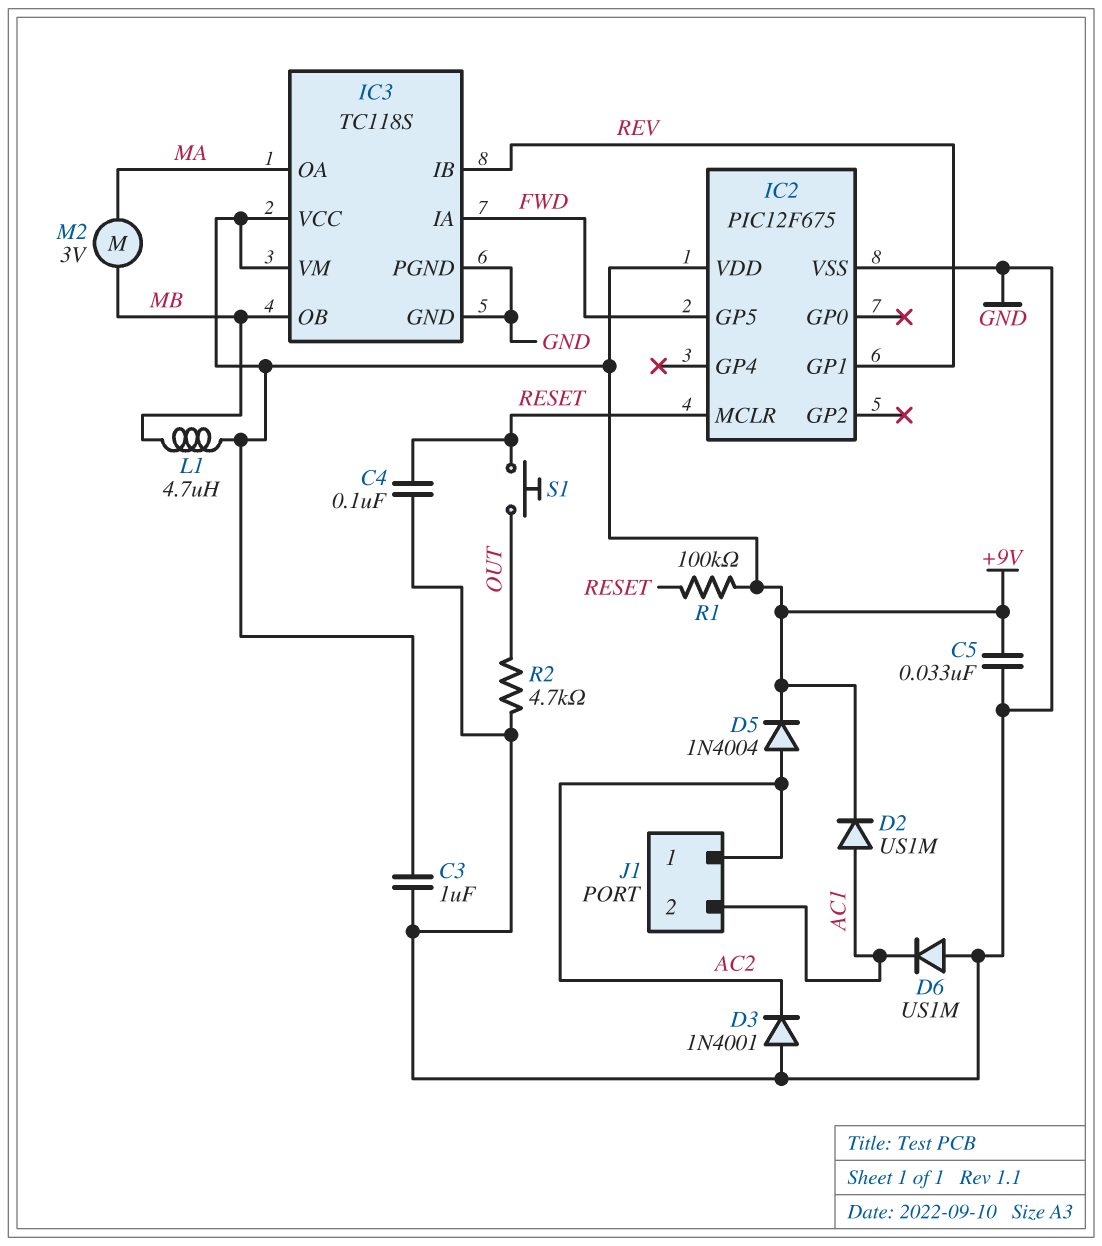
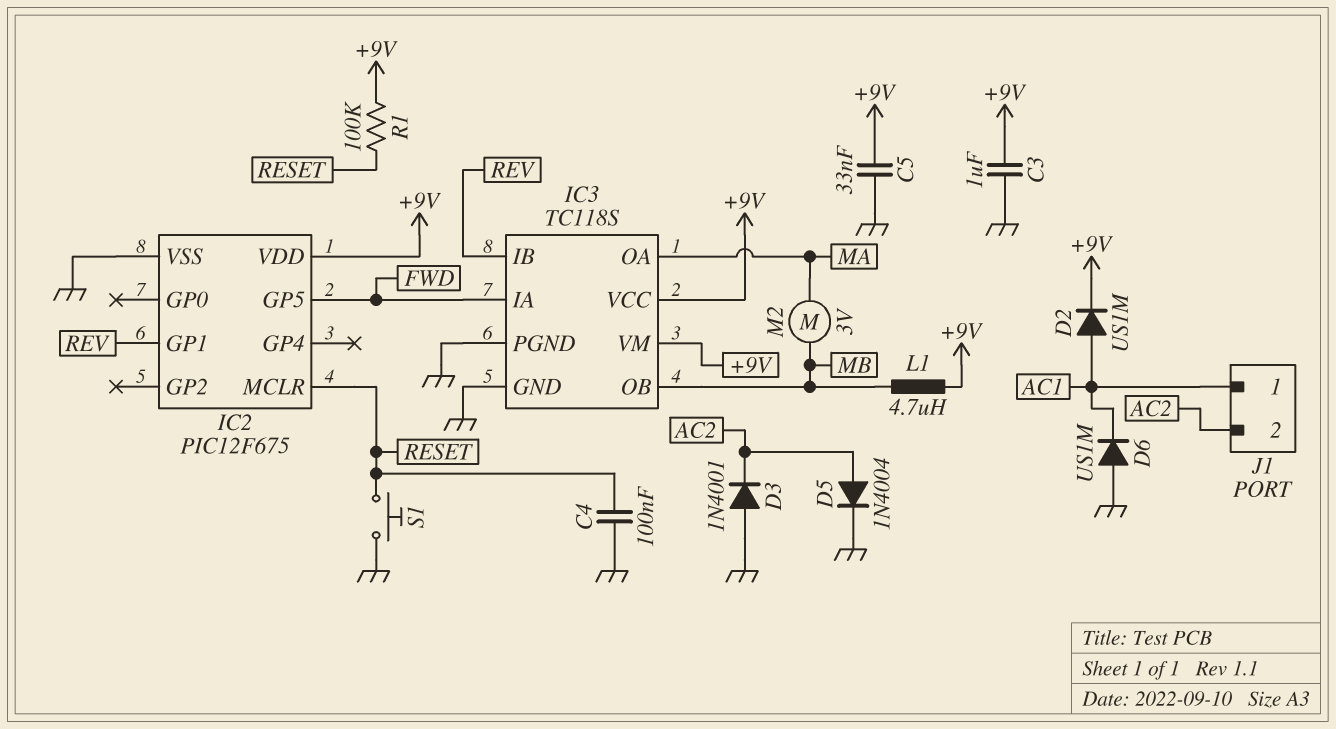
D5: diode 1N4004 (A AC2, K +9V) -> diode 1N4004 (A AC2, K GND)
J1 pin 1: AC2 -> AC1
J1 pin 2: AC1 -> AC2
R2: 4.7k (GND, OUT) -> none
S1: button (OUT, RESET) -> button (GND, RESET)

